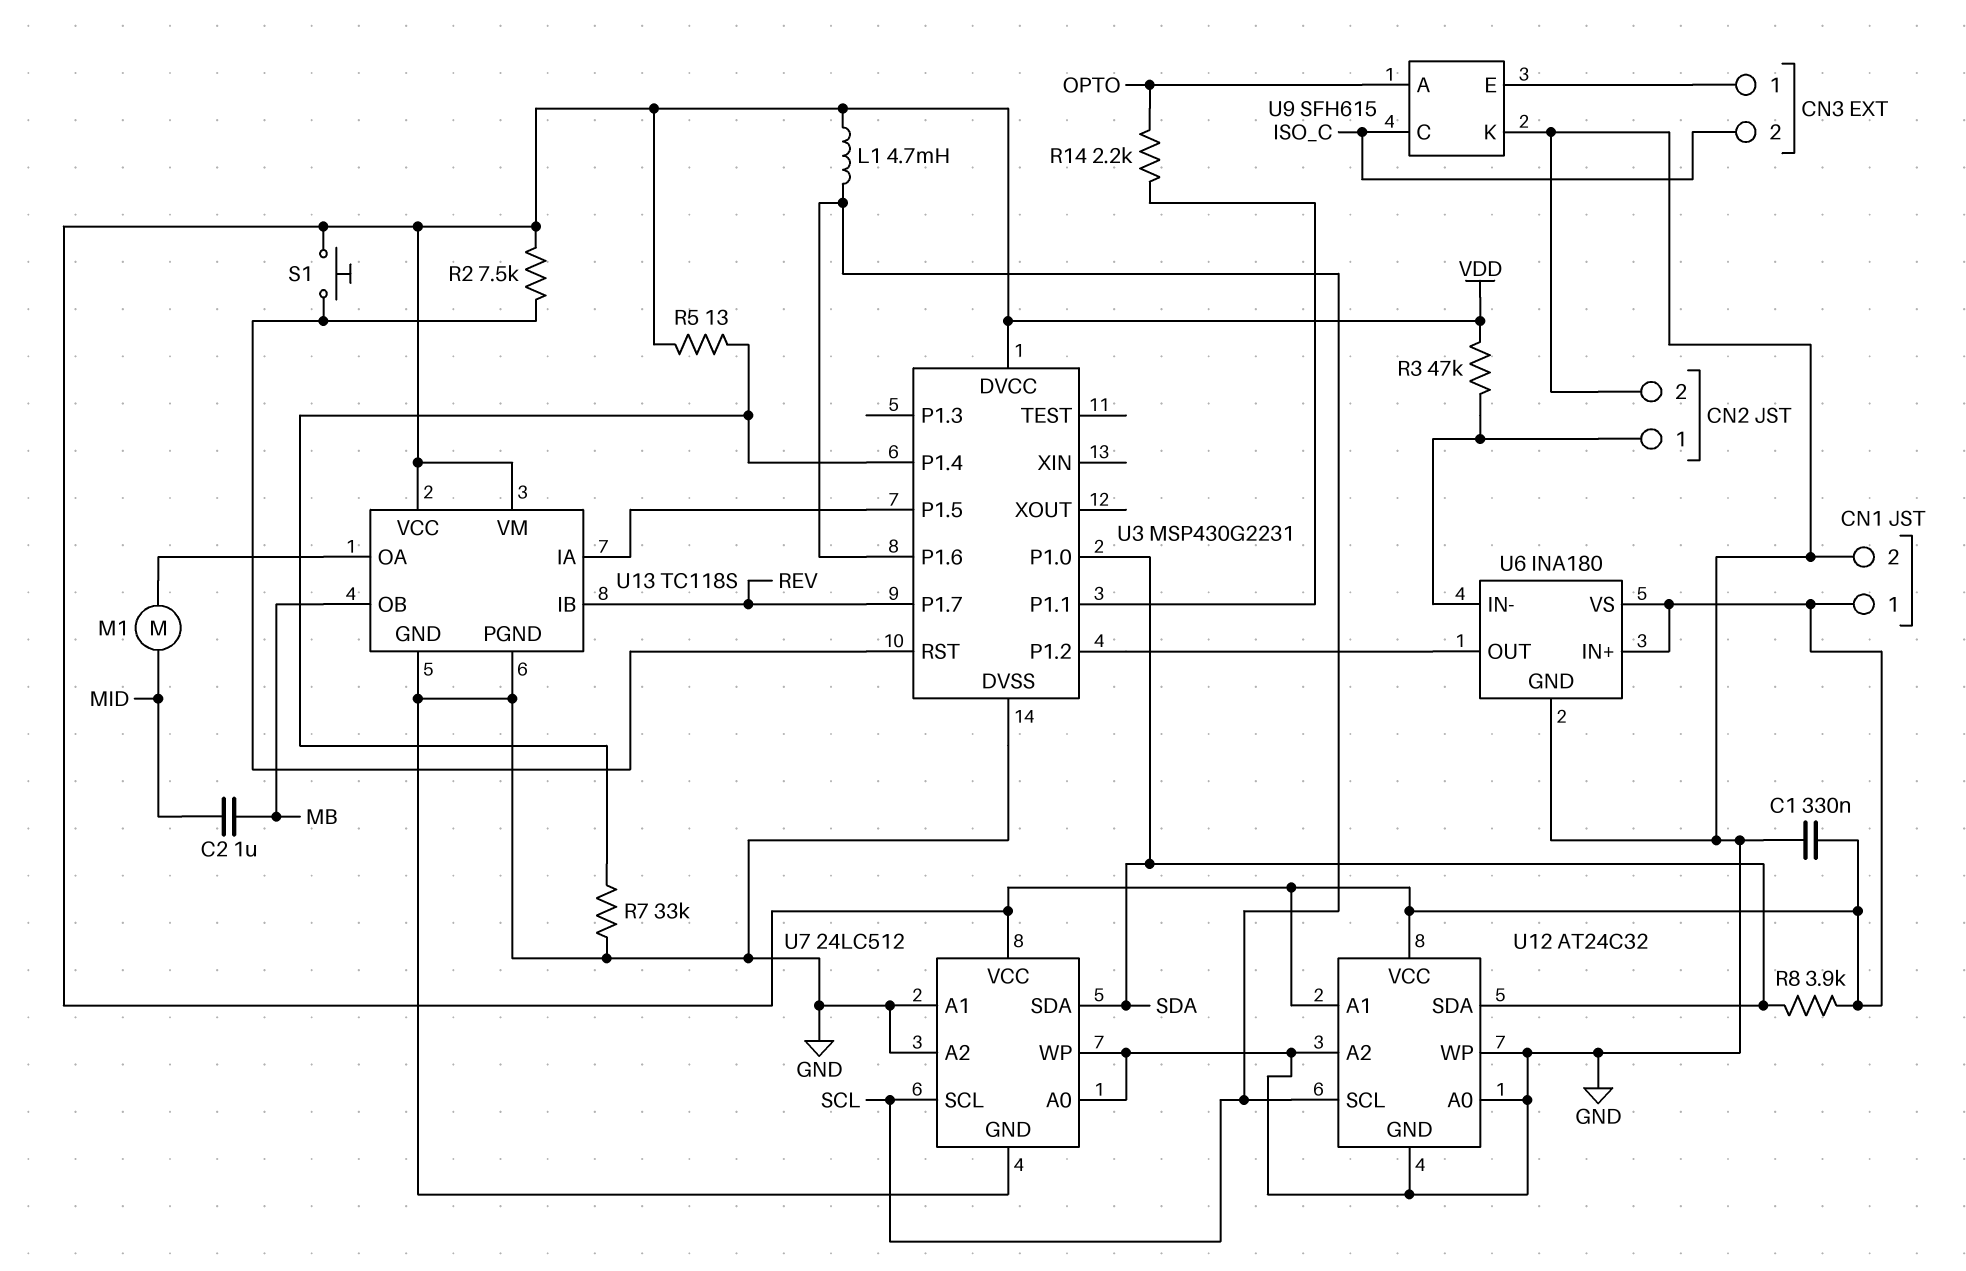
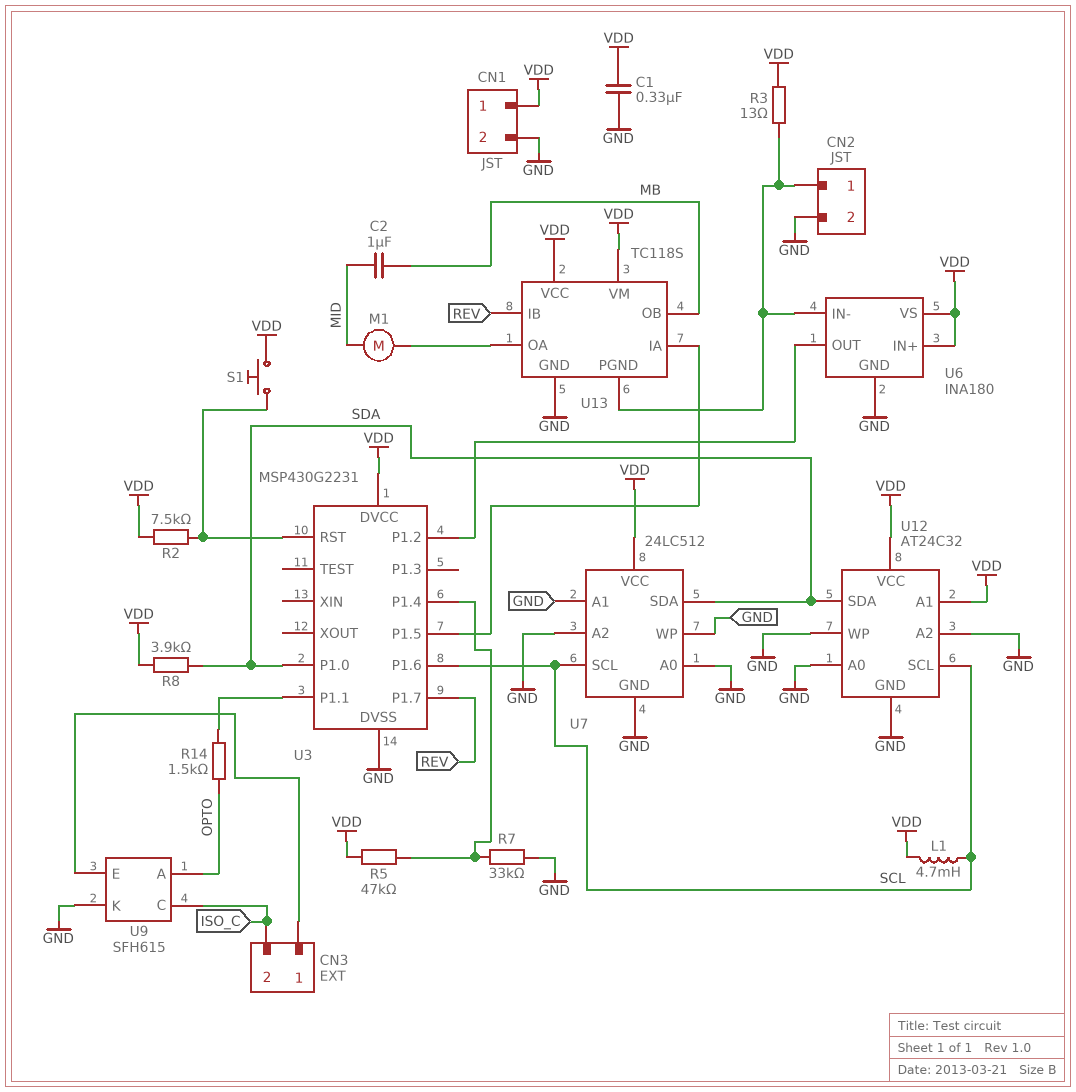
R3: 47k (CN2/1, VDD) -> 13 (CN2/1, VDD)
R5: 13 (U3/P1.4, VDD) -> 47k (U3/P1.4, VDD)
R14: 2.2k (OPTO, U3/P1.1) -> 1.5k (OPTO, U3/P1.1)
U13 pin PGND: GND -> CN2/1

